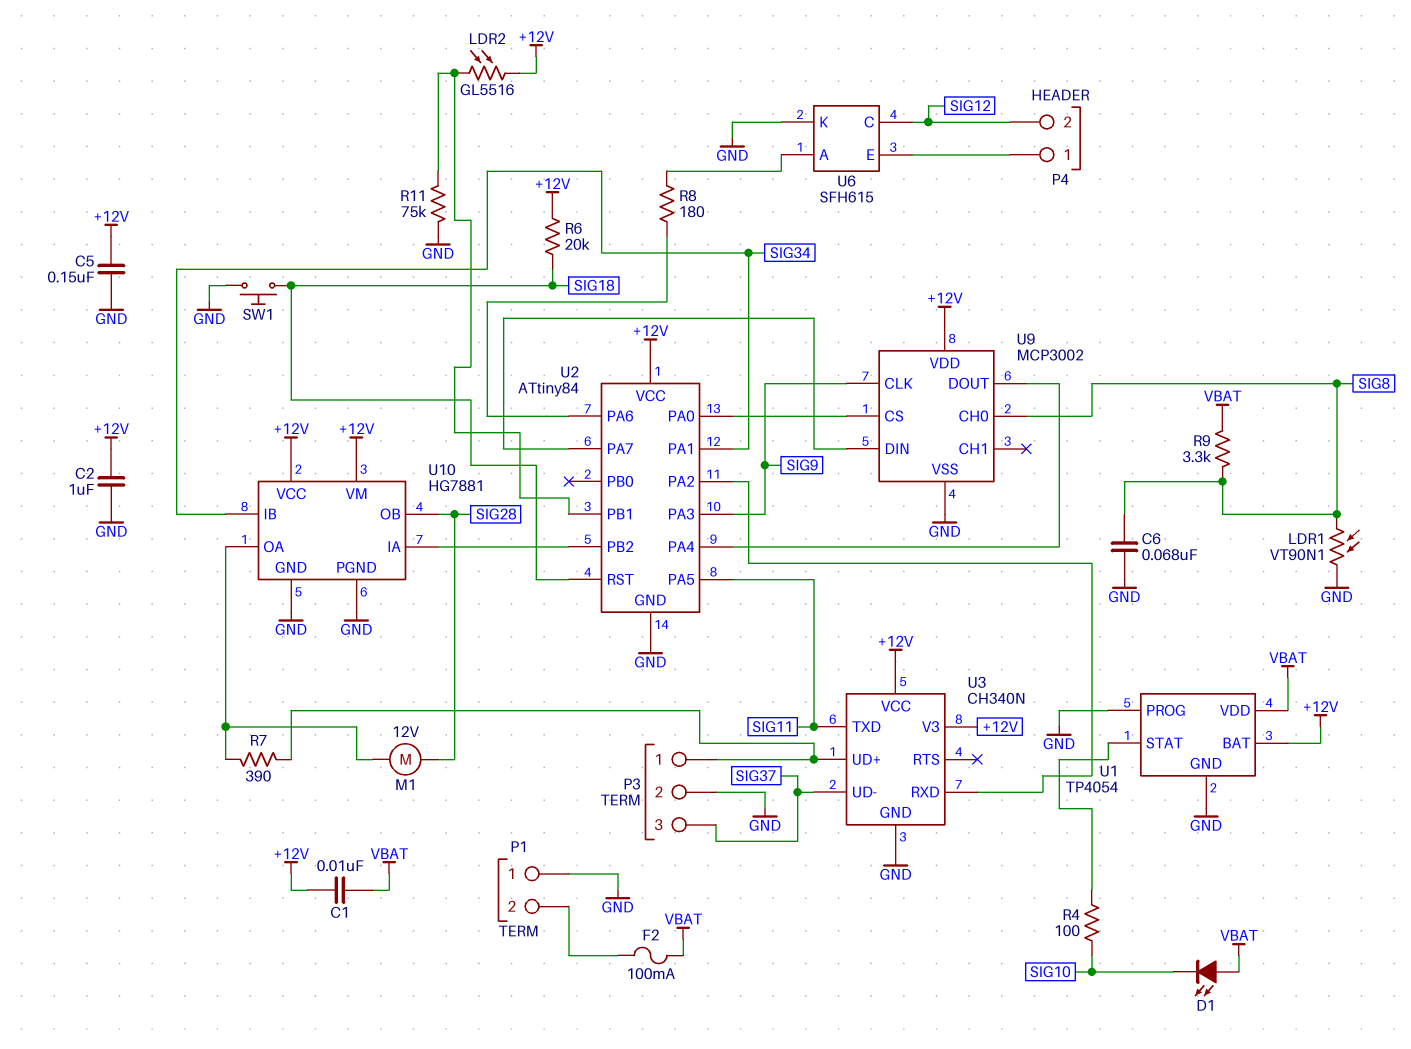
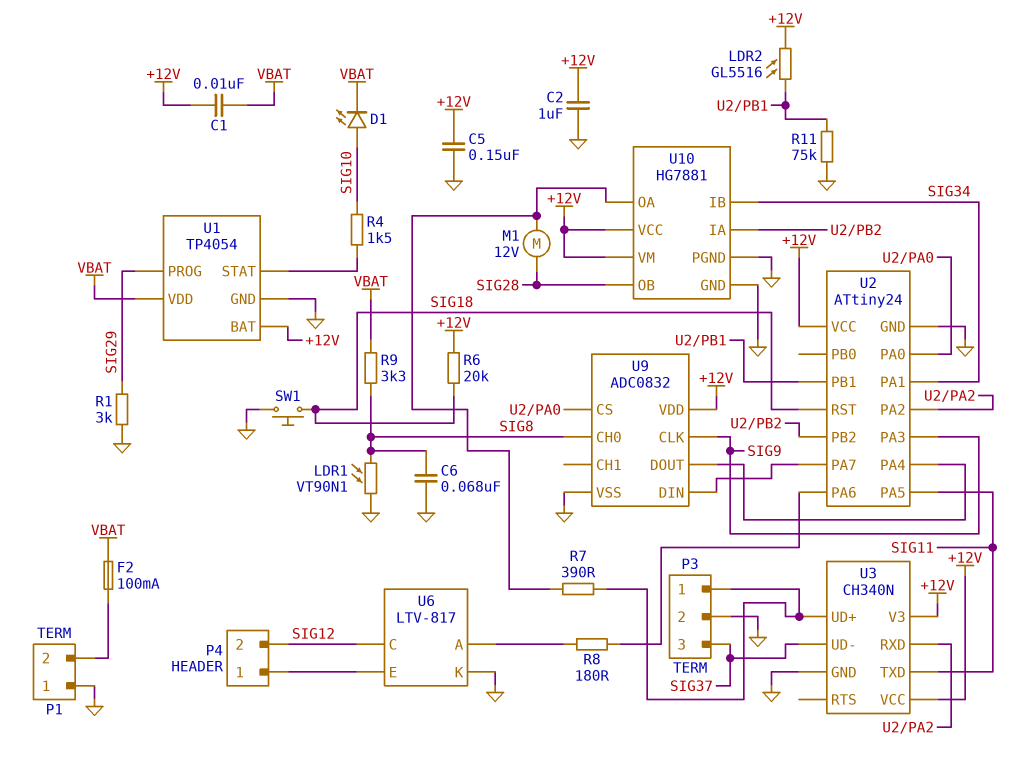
D1: LED (A VBAT, K SIG10) -> LED (A SIG10, K VBAT)
R1: none -> 3k (GND, SIG29)
R4: 100 (SIG10, U1/STAT) -> 1.5k (SIG10, U1/STAT)
U1 pin PROG: GND -> SIG29
U2: ATtiny84 -> ATtiny24
U6: SFH615 -> LTV-817
U9: MCP3002 -> ADC0832

